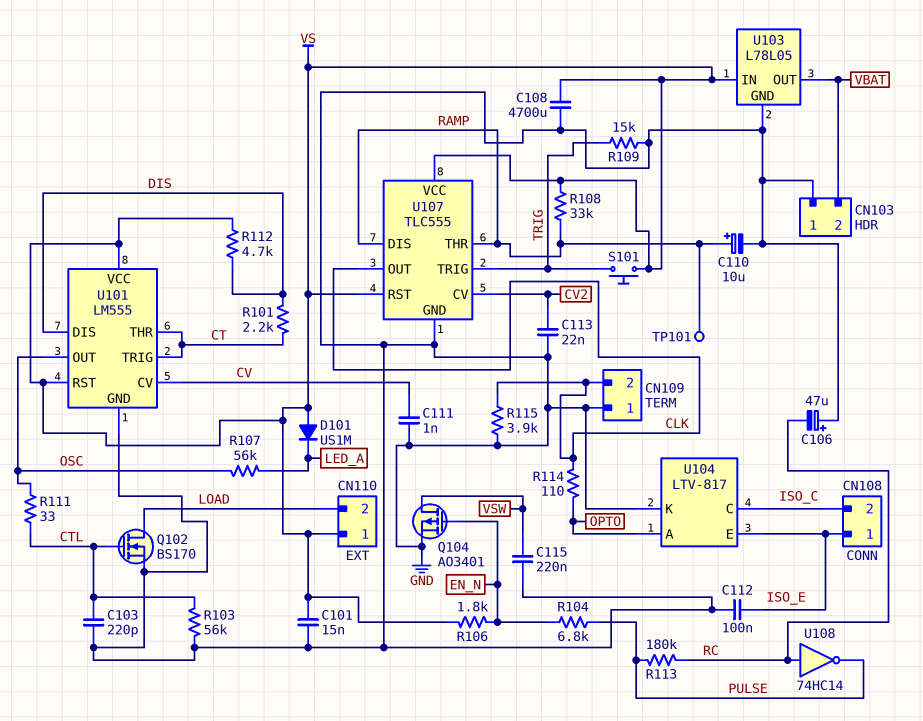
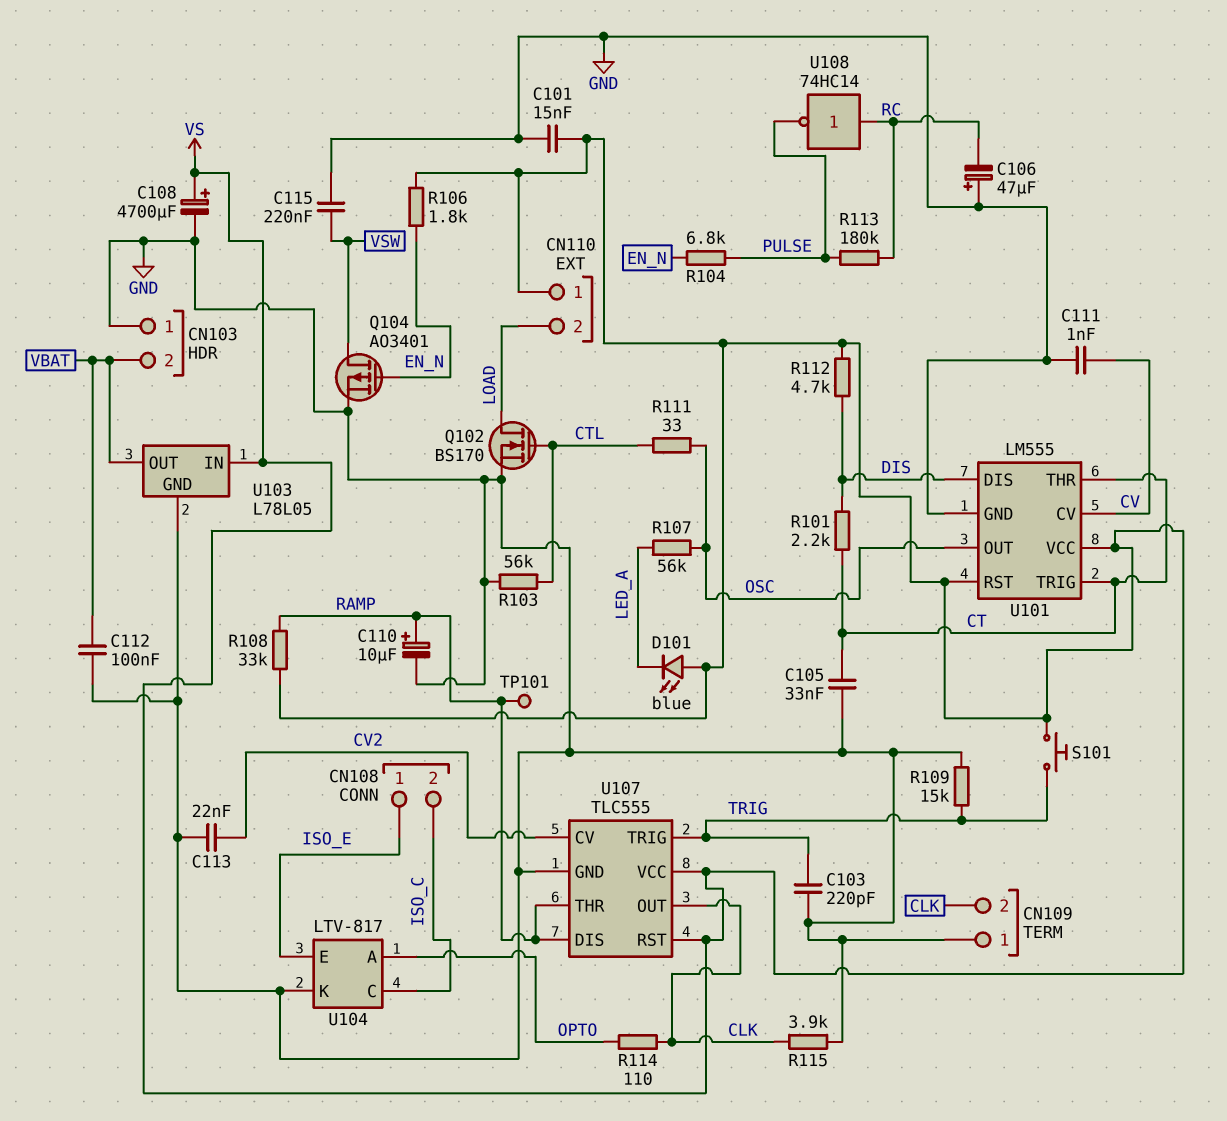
C103: 220pF (CTL, GND) -> 220pF (GND, TRIG)
C105: none -> 33nF (CT, GND)
C108: 4700uF (GND, VS) -> 4700uF (plus VS, minus GND)
C112: 100nF (GND, ISO_E) -> 100nF (GND, VBAT)
D101: diode US1M (A VS, K LED_A) -> LED blue (A VS, K LED_A)

